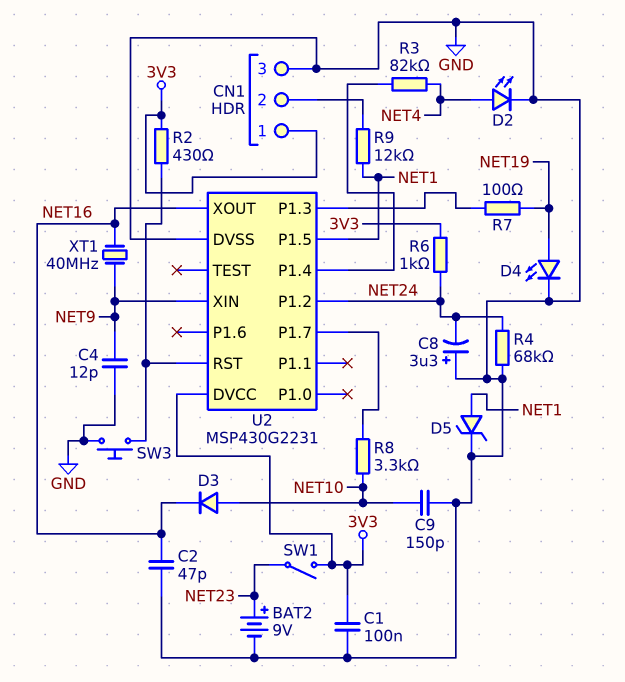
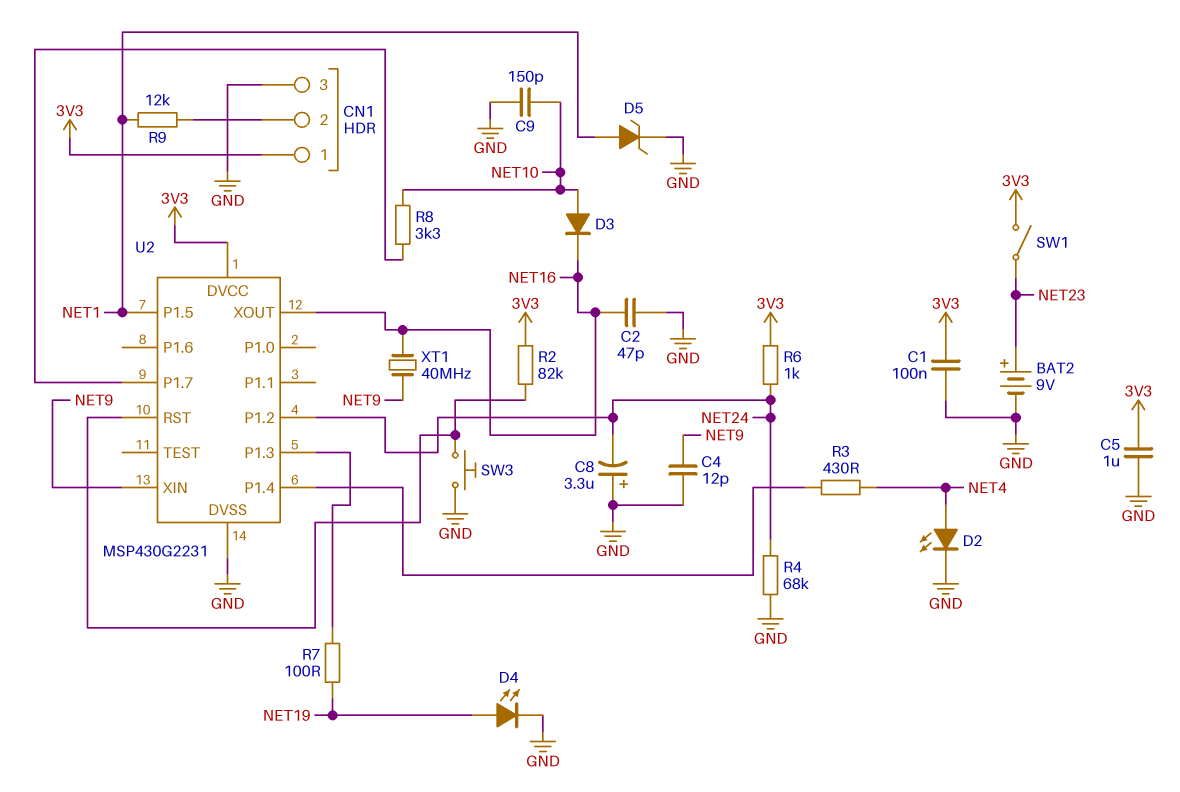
C5: none -> 1uF (3V3, GND)
R2: 430 (3V3, U2/RST) -> 82k (3V3, U2/RST)
R3: 82k (NET4, U2/P1.4) -> 430 (NET4, U2/P1.4)

